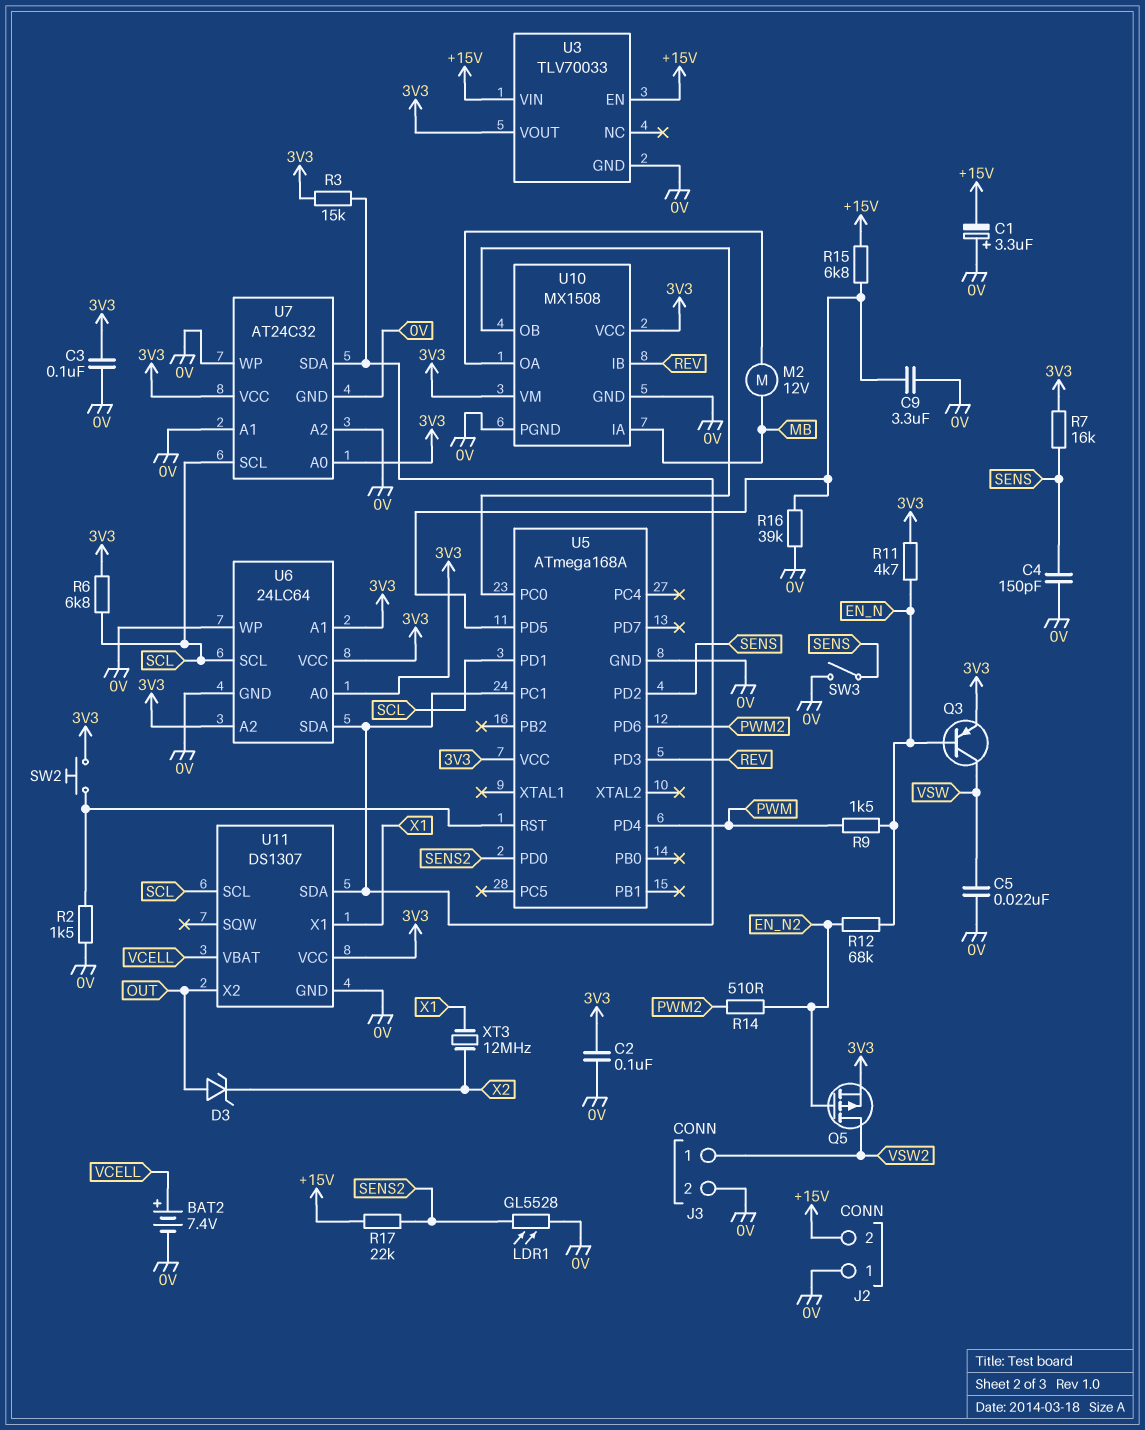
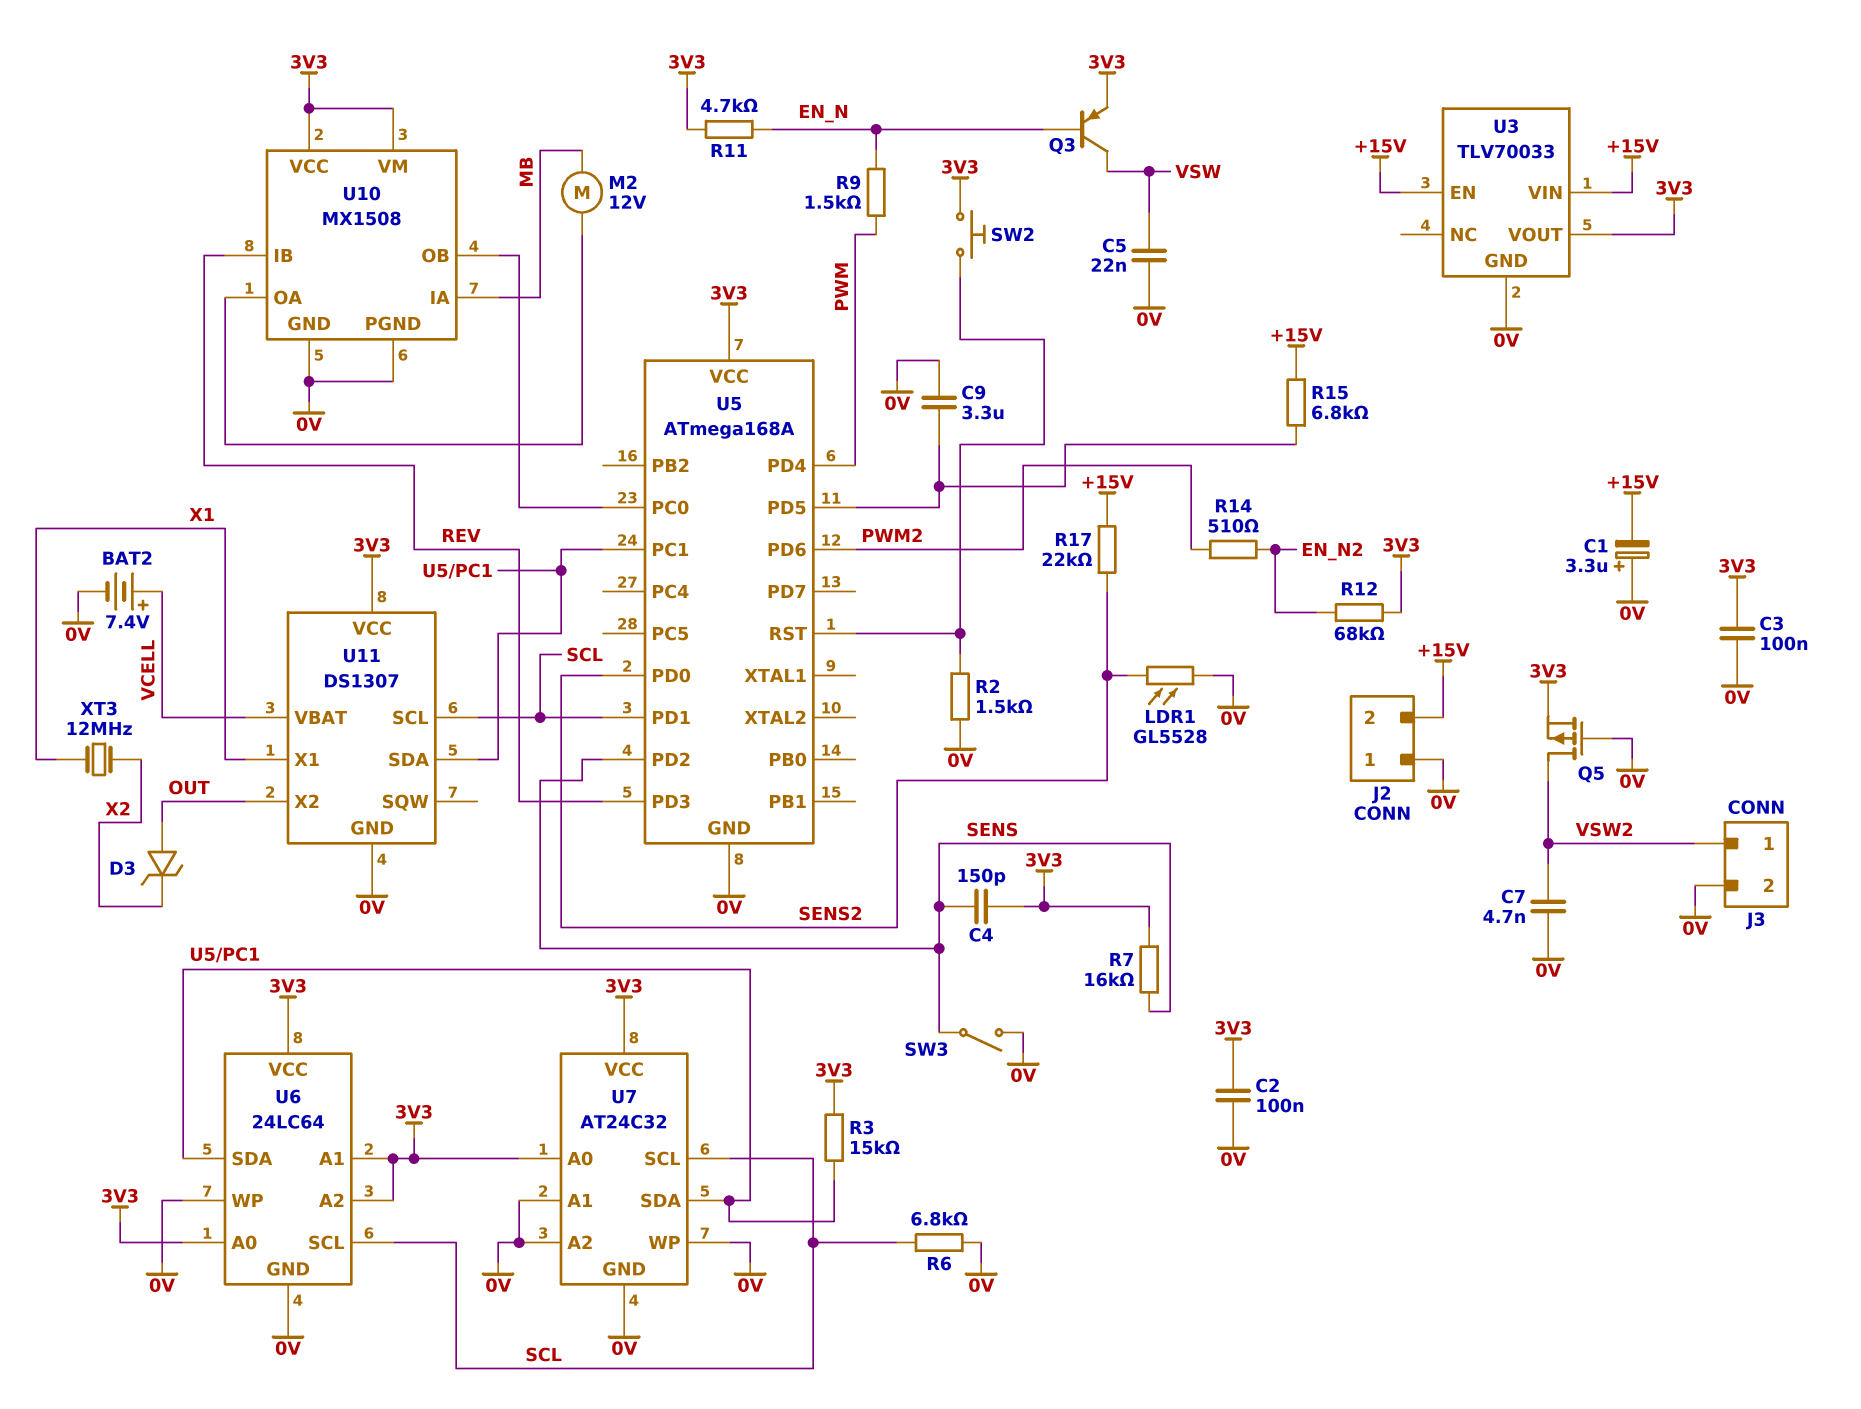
C4: 150pF (0V, SENS) -> 150pF (3V3, SENS)
C7: none -> 4.7nF (0V, VSW2)
Q5: PMOS (G EN_N2, D VSW2, S 3V3) -> PMOS (G 0V, D VSW2, S 3V3)
R6: 6.8k (3V3, SCL) -> 6.8k (0V, SCL)
R12: 68k (EN_N, EN_N2) -> 68k (3V3, EN_N2)
R16: 39k (0V, U5/PD5) -> none

